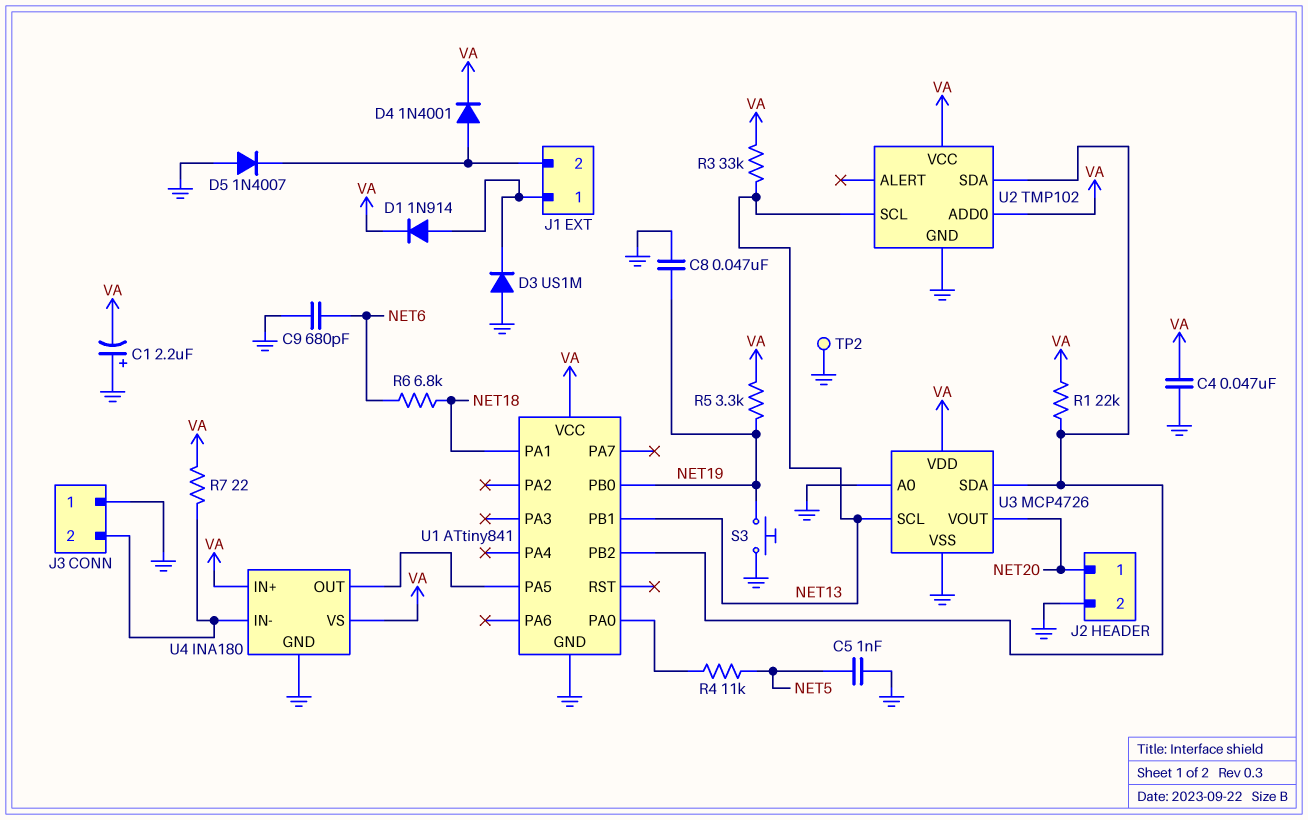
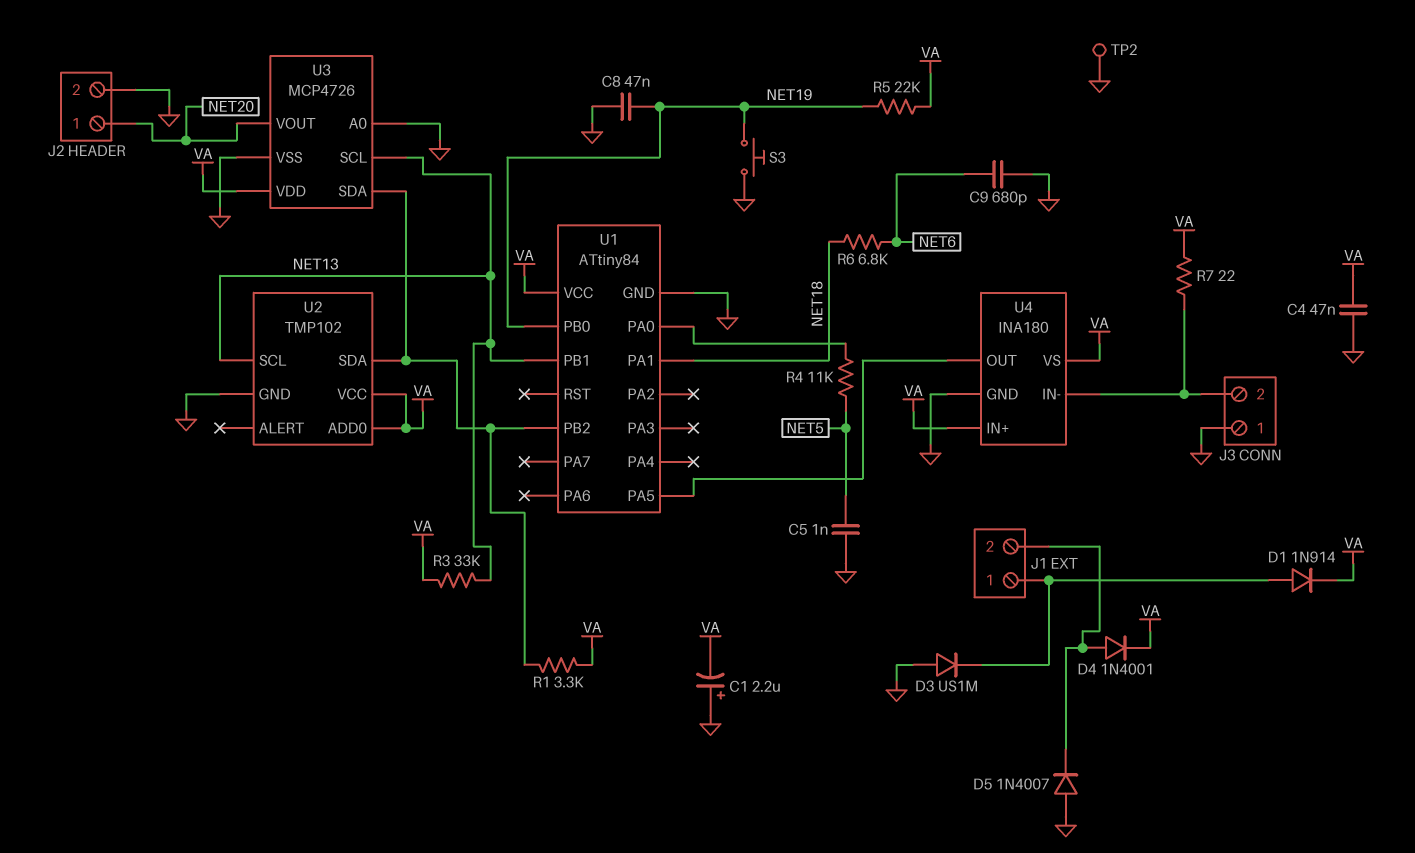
R1: 22k (U1/PB2, VA) -> 3.3k (U1/PB2, VA)
R5: 3.3k (NET19, VA) -> 22k (NET19, VA)
U1: ATtiny841 -> ATtiny84

